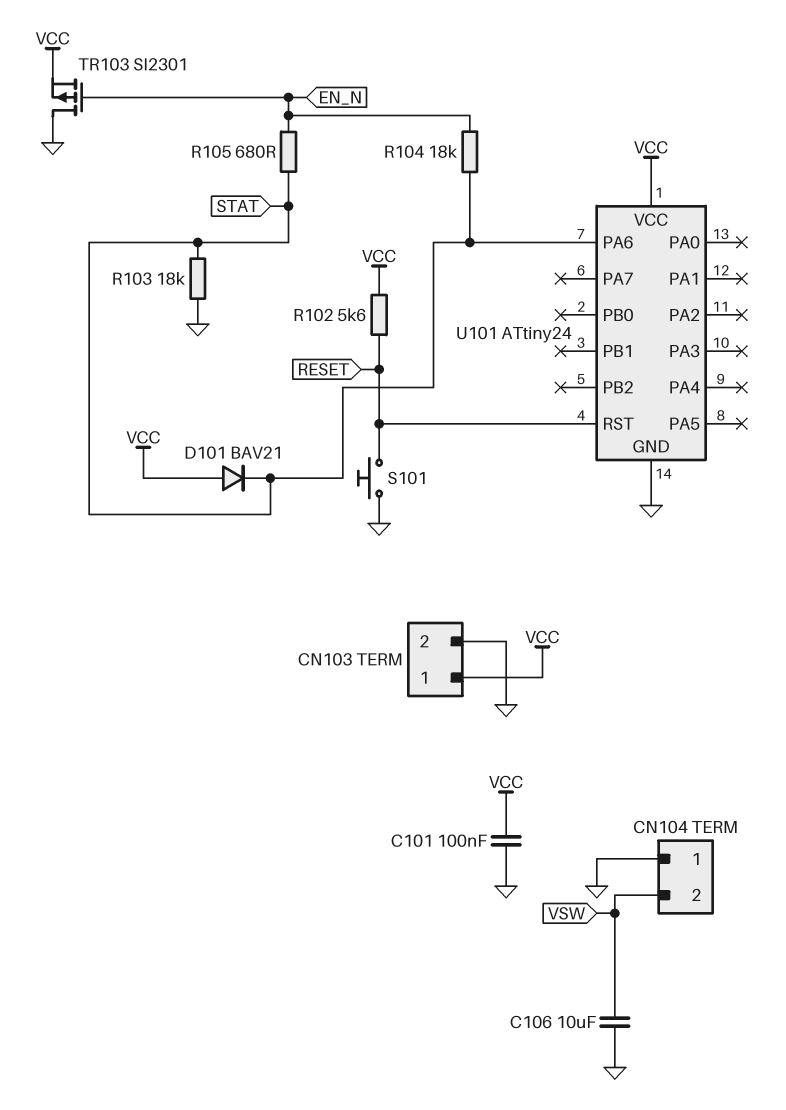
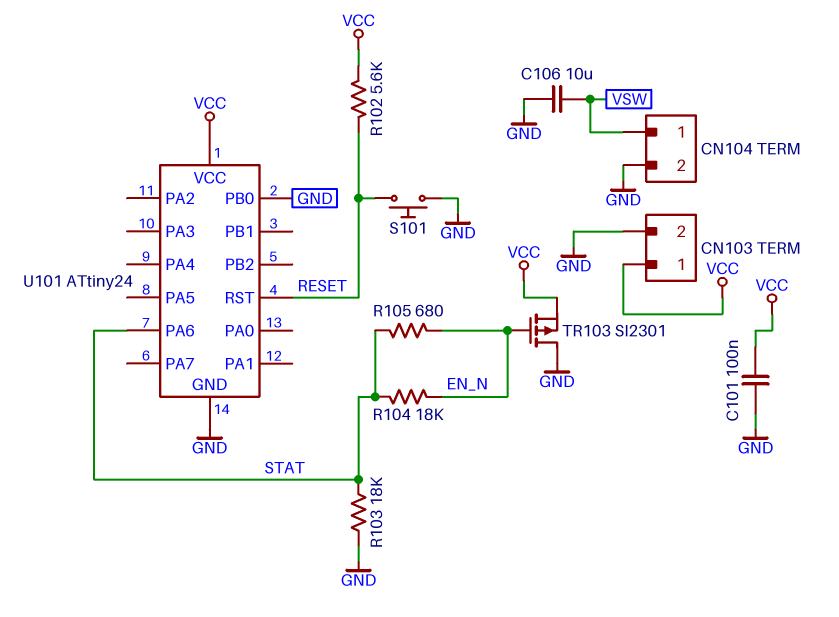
CN104 pin 1: GND -> VSW
CN104 pin 2: VSW -> GND
D101: diode BAV21 (A VCC, K STAT) -> none
U101 pin PB0: none -> GND

